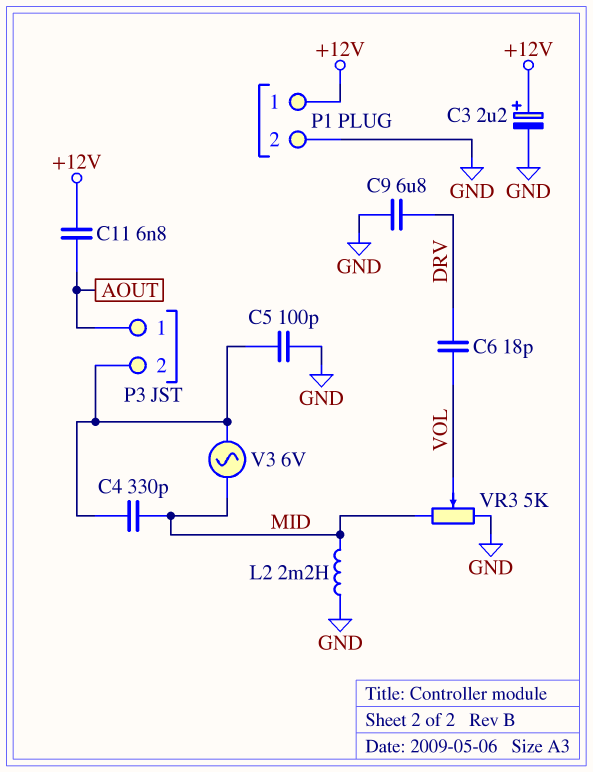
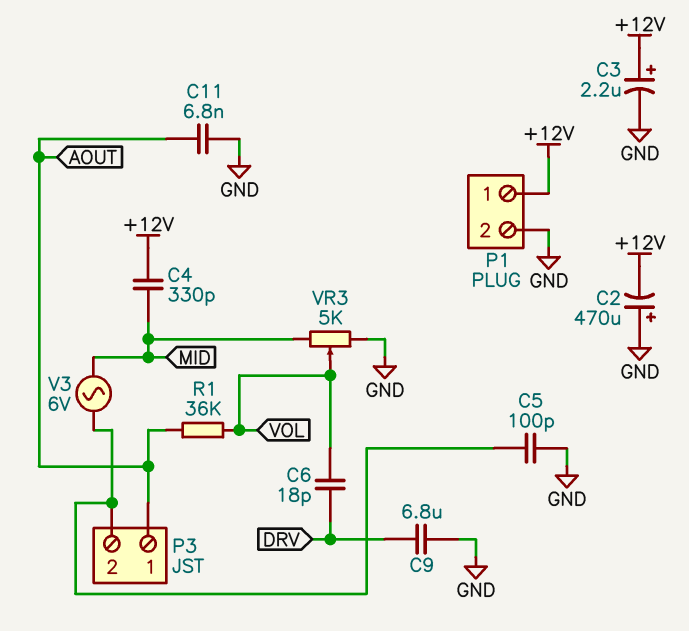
C2: none -> 470uF (plus GND, minus +12V)
C4: 330pF (MID, P3/2) -> 330pF (+12V, MID)
C11: 6.8nF (+12V, AOUT) -> 6.8nF (AOUT, GND)
L2: 2.2mH (GND, MID) -> none
R1: none -> 36k (AOUT, VOL)

